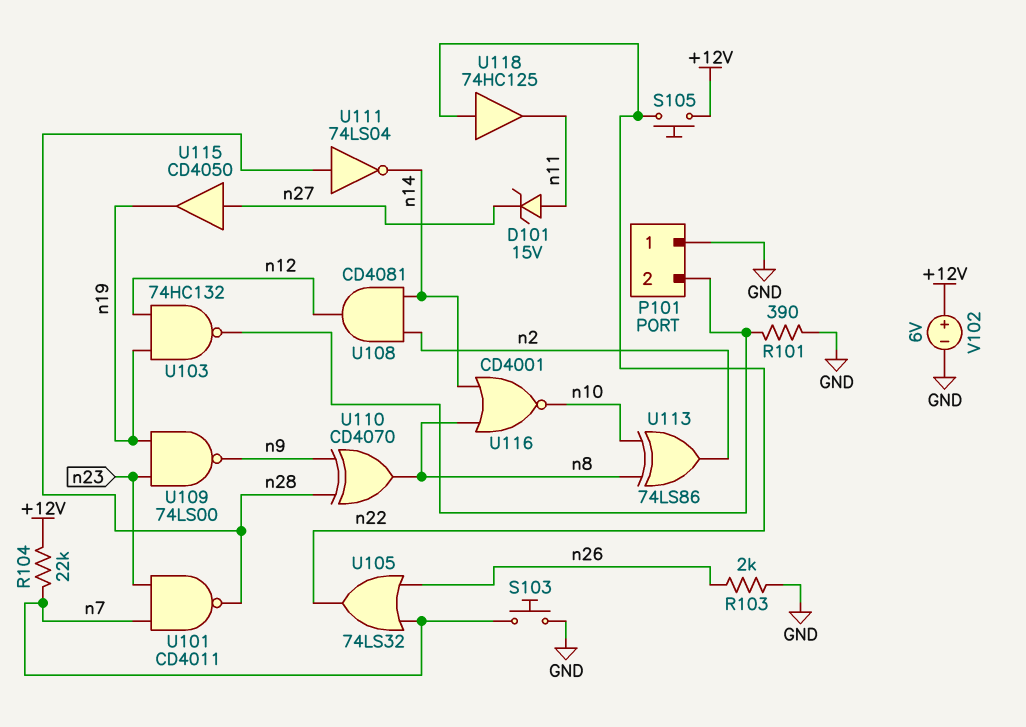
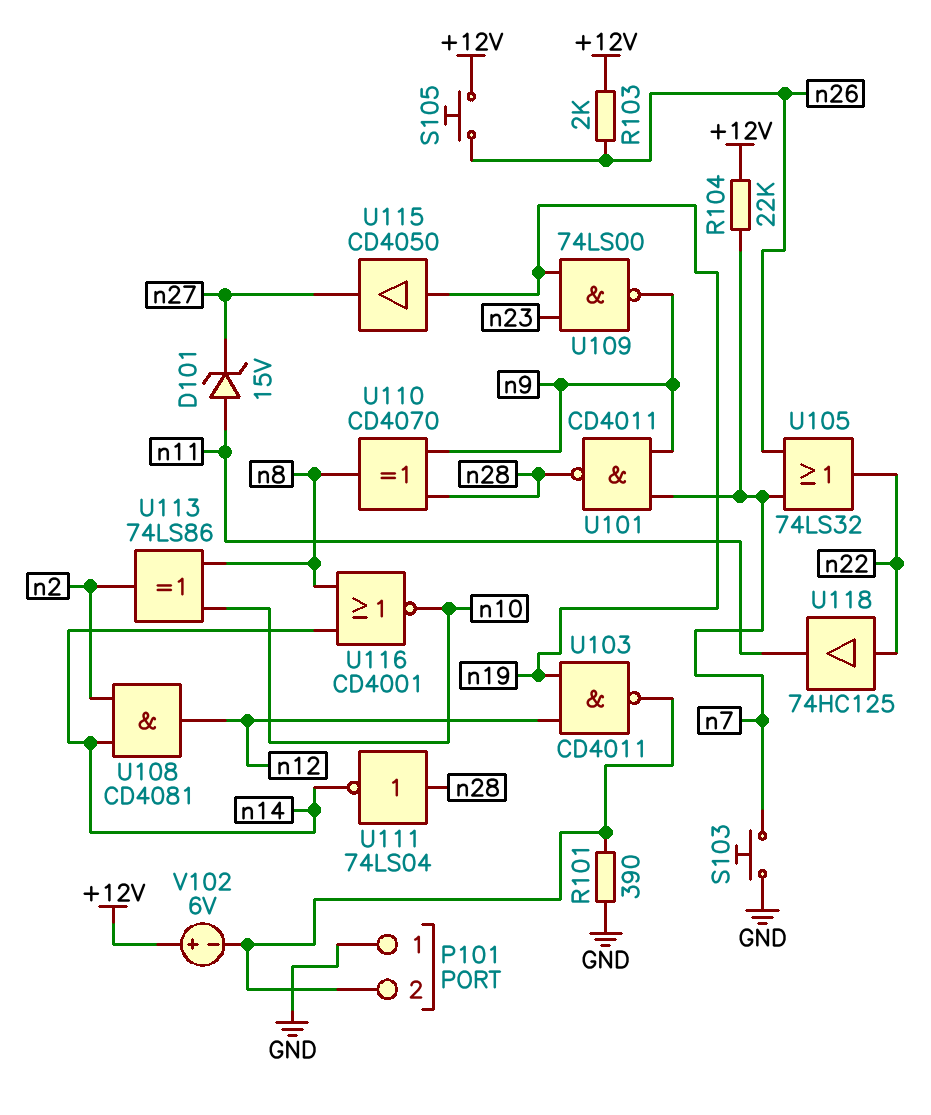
R103: 2k (GND, n26) -> 2k (+12V, n26)
S105: button (+12V, n22) -> button (+12V, n26)
U101: NAND CD4011 (in n7, in n23, out n28) -> NAND CD4011 (in n7, in n9, out n28)
U103: NAND 74HC132 (in n12, in n19, out P101/2) -> NAND CD4011 (in n12, in n19, out P101/2)
U115: buffer CD4050 (in n27, out n19) -> buffer CD4050 (in n19, out n27)
V102: 6V (plus +12V, minus GND) -> 6V (plus +12V, minus P101/2)

